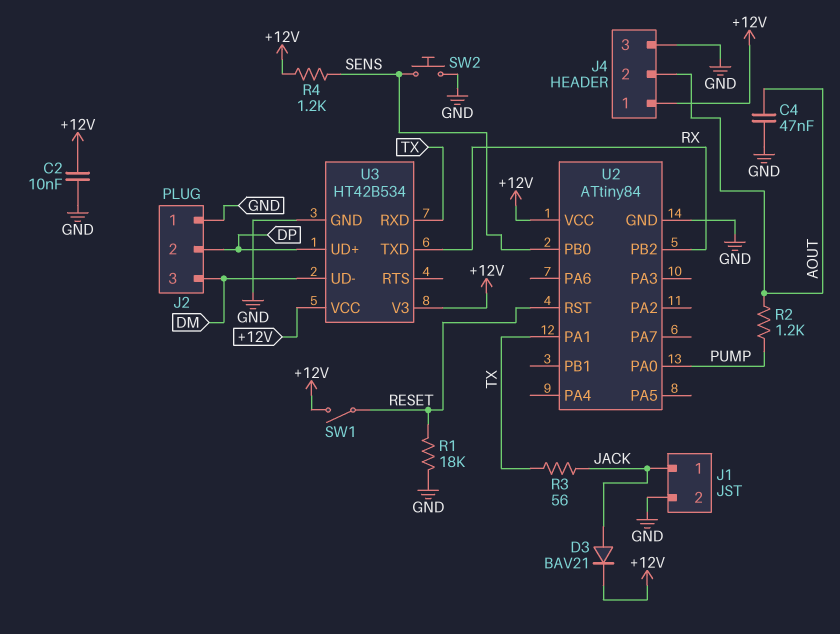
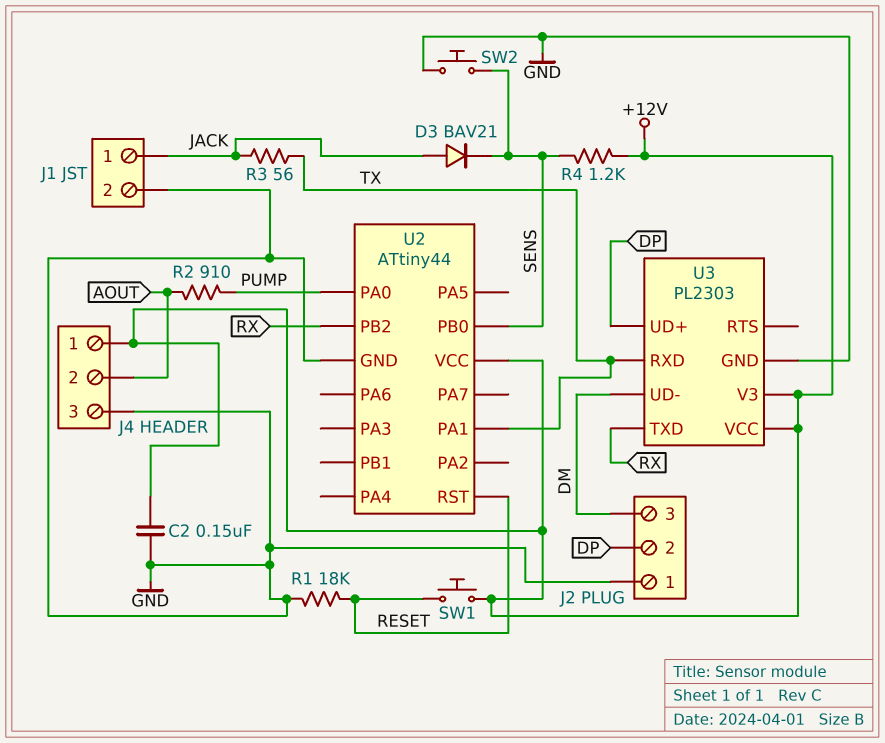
C2: 10nF (+12V, GND) -> 150nF (+12V, GND)
C4: 47nF (AOUT, GND) -> none
D3: diode BAV21 (A JACK, K +12V) -> diode BAV21 (A JACK, K SENS)
R2: 1.2k (AOUT, PUMP) -> 910 (AOUT, PUMP)
SW1: switch (+12V, RESET) -> button (+12V, RESET)
U2: ATtiny84 -> ATtiny44
U3: HT42B534 -> PL2303

